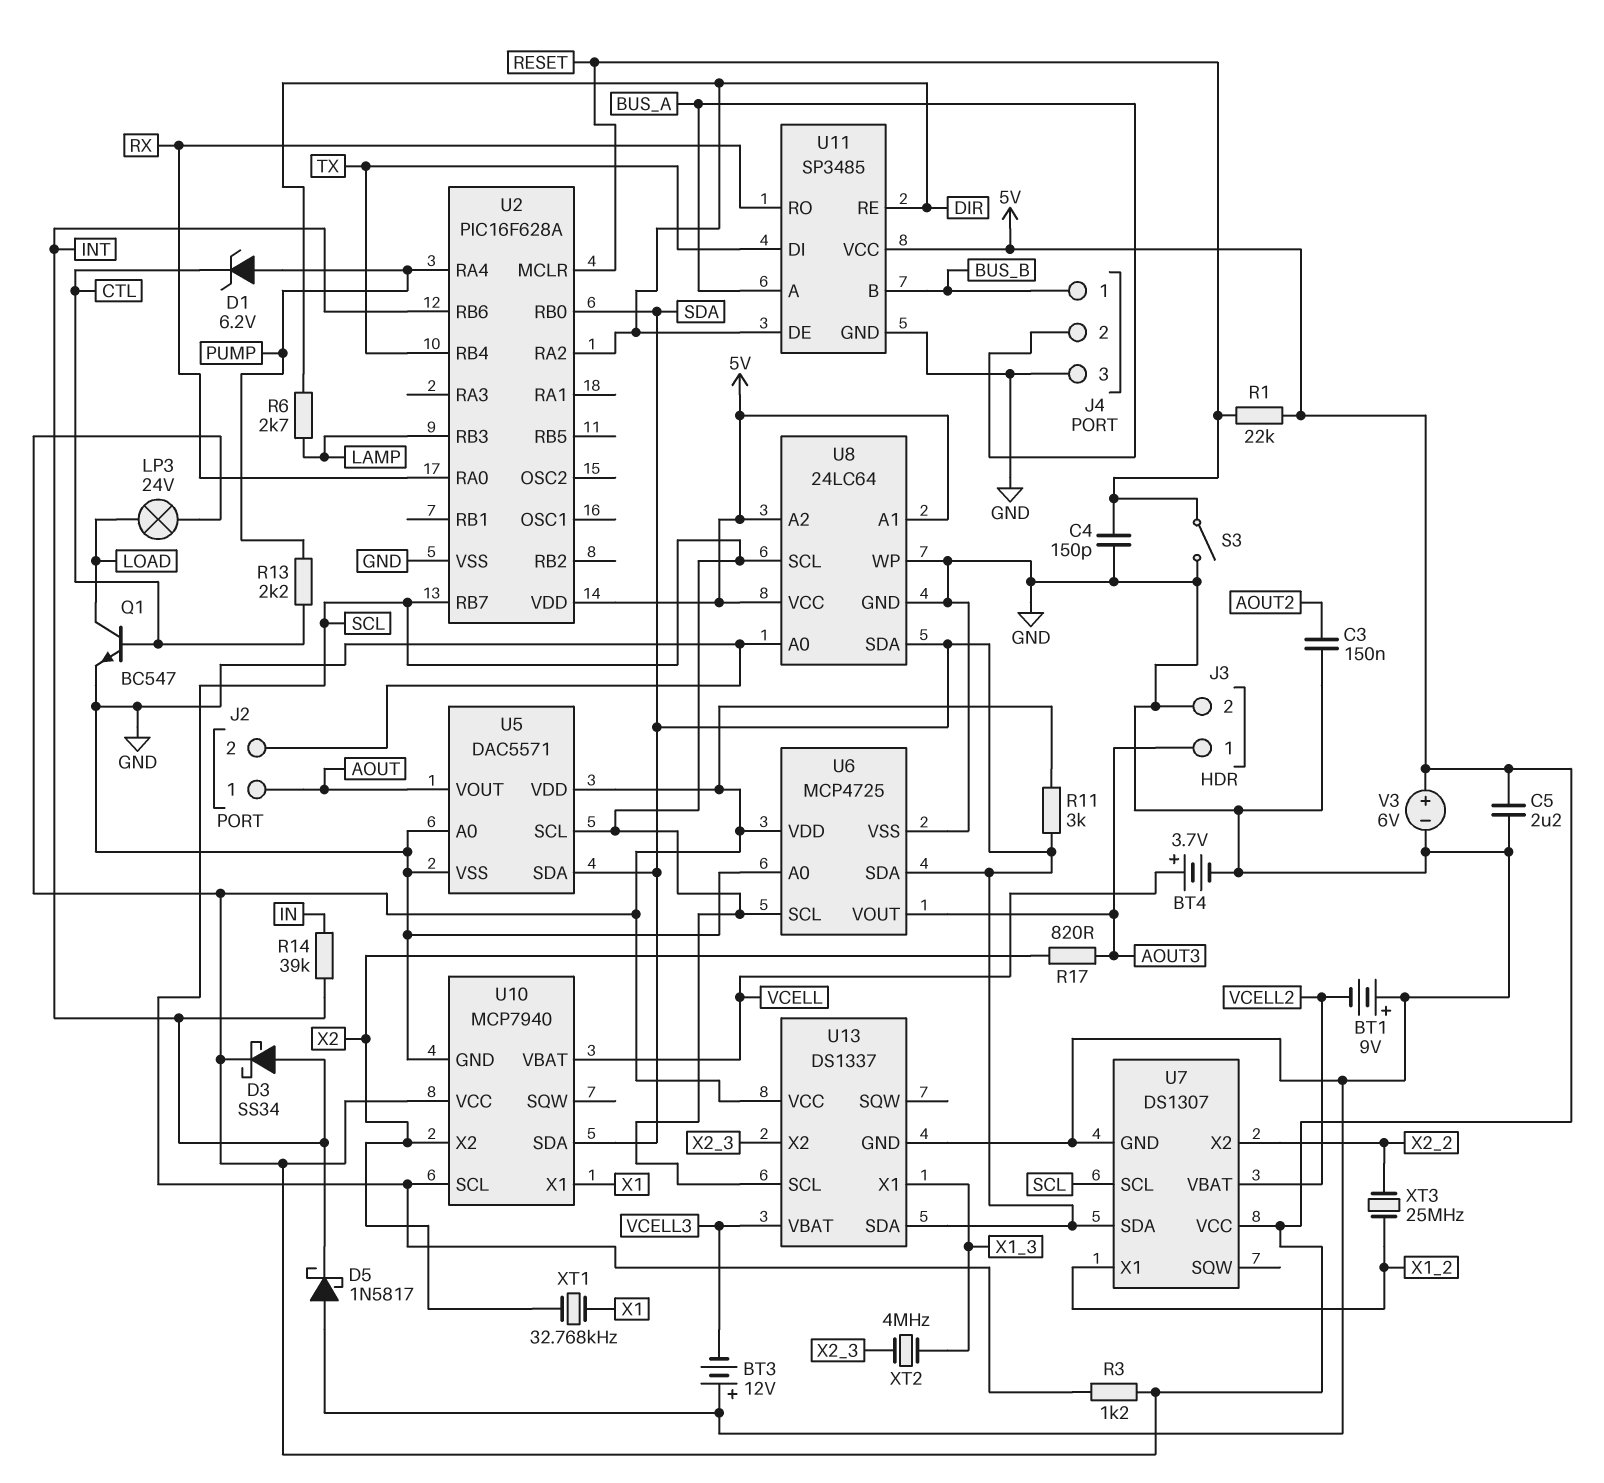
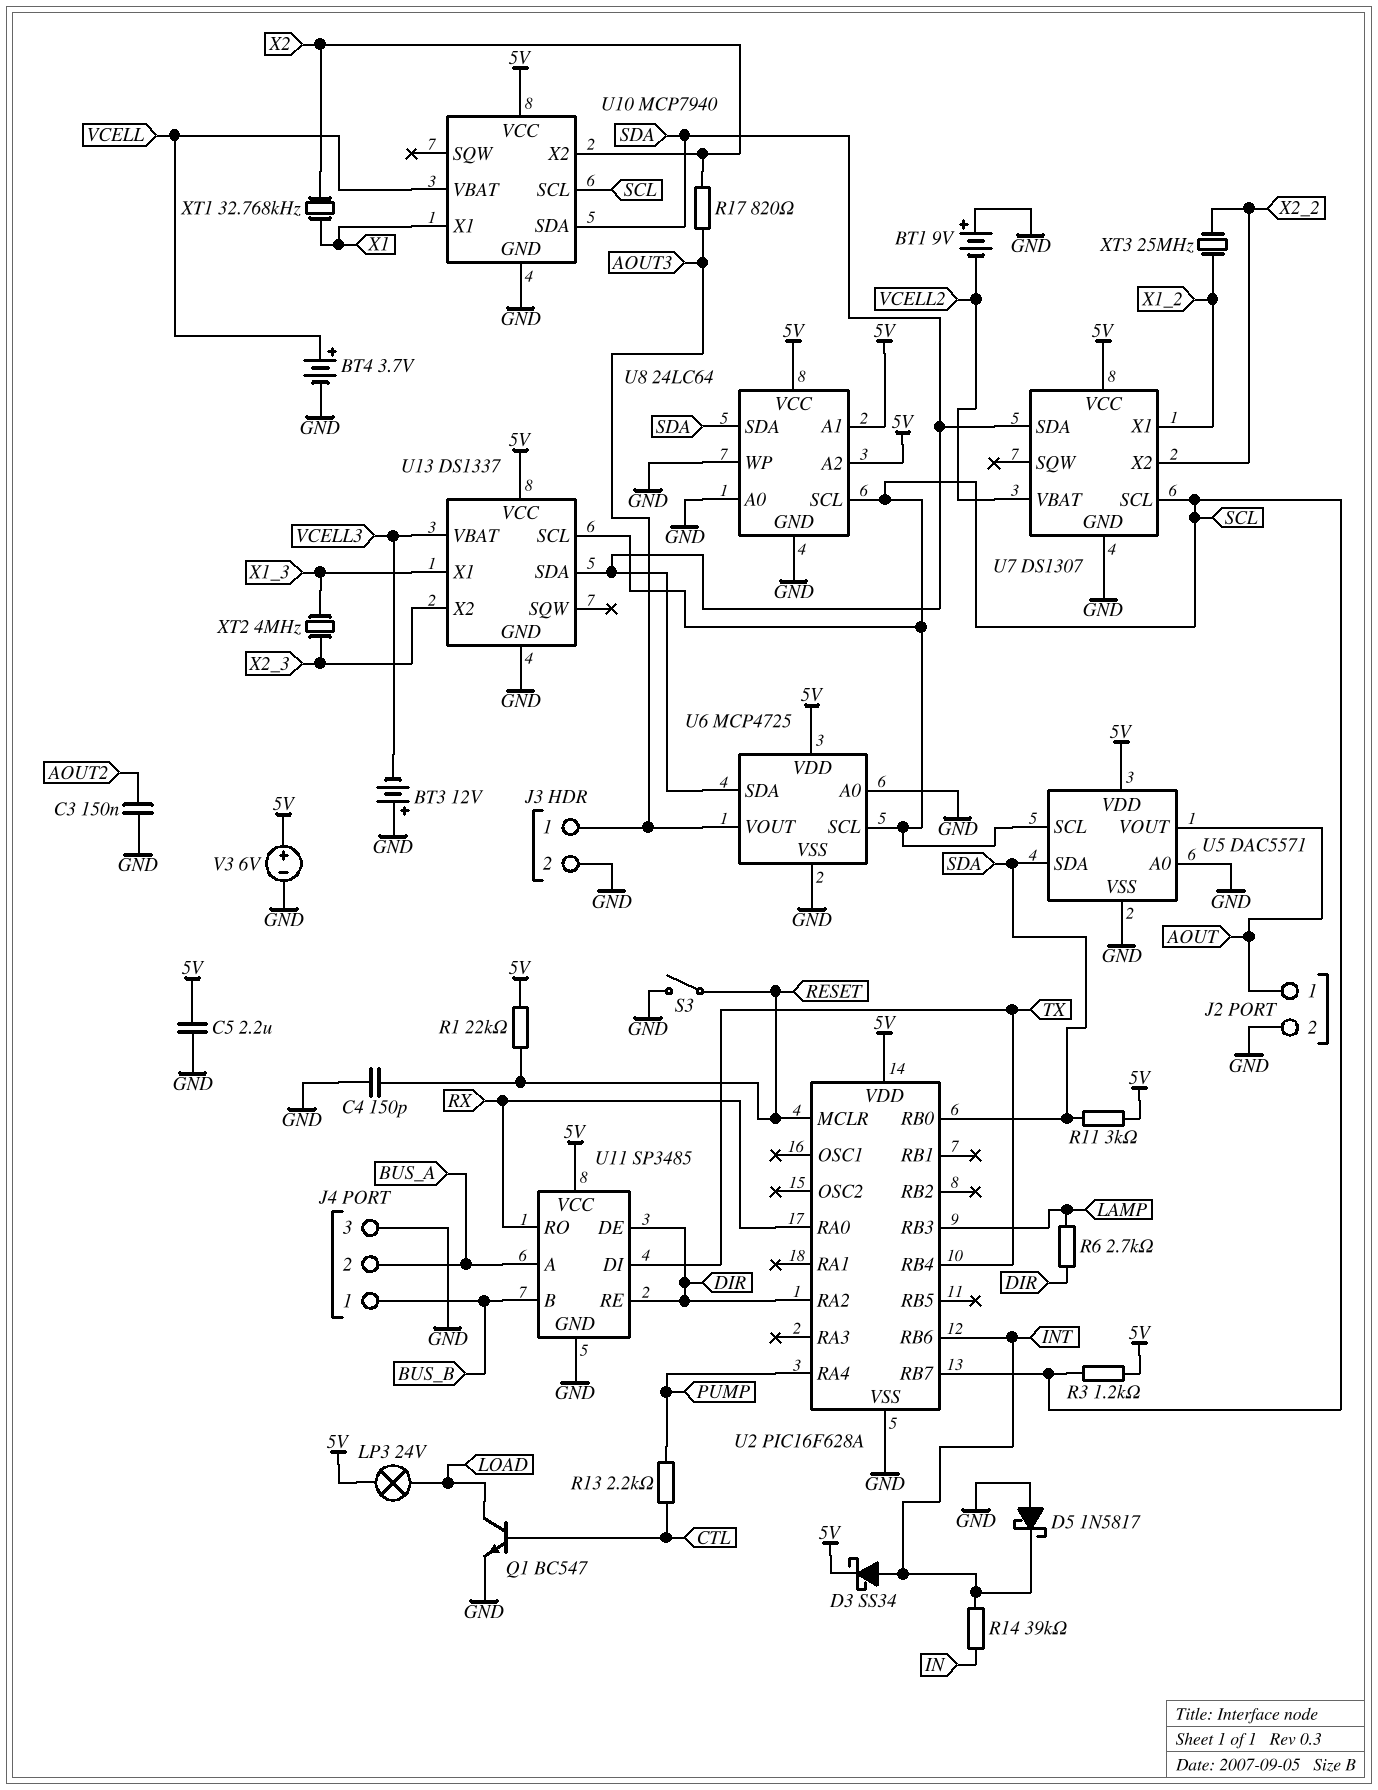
D1: zener 6.2V (A PUMP, K CTL) -> none

